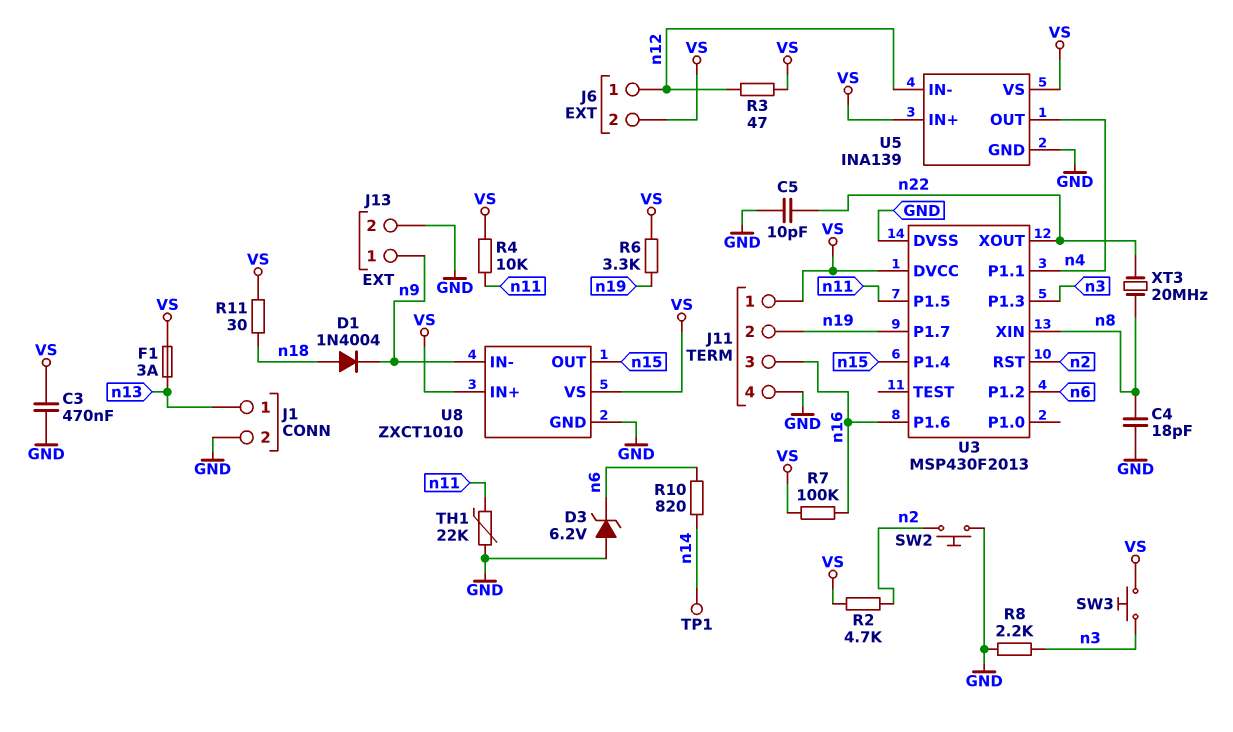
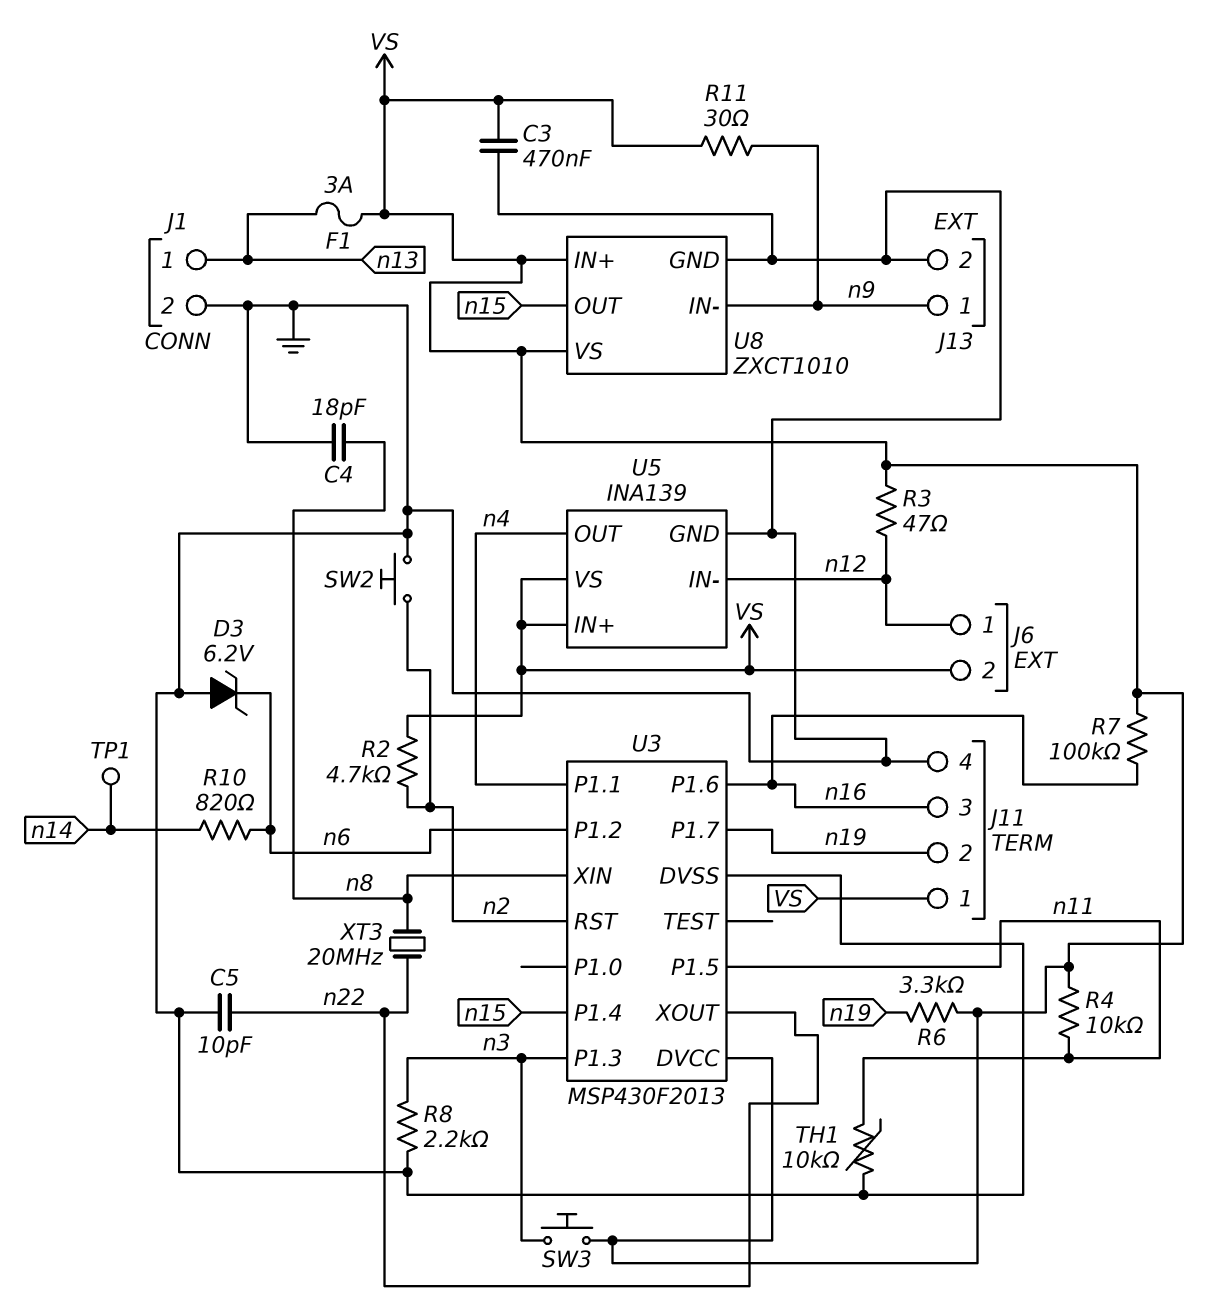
D1: diode 1N4004 (A n18, K n9) -> none
R11: 30 (VS, n18) -> 30 (VS, n9)
TH1: 22k (GND, n11) -> 10k (GND, n11)

